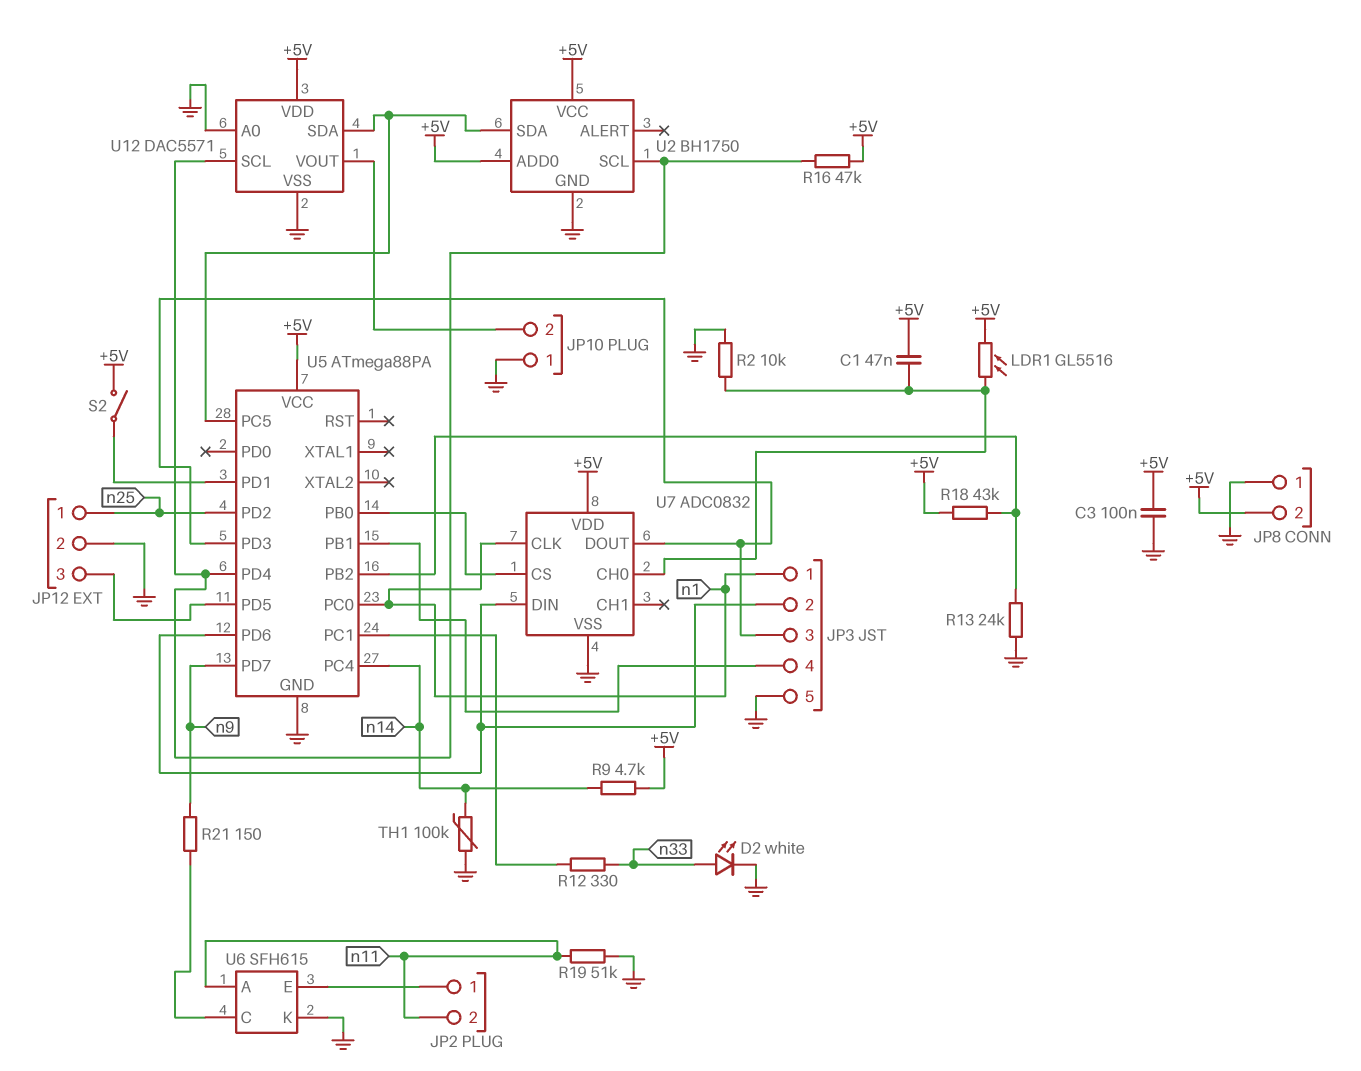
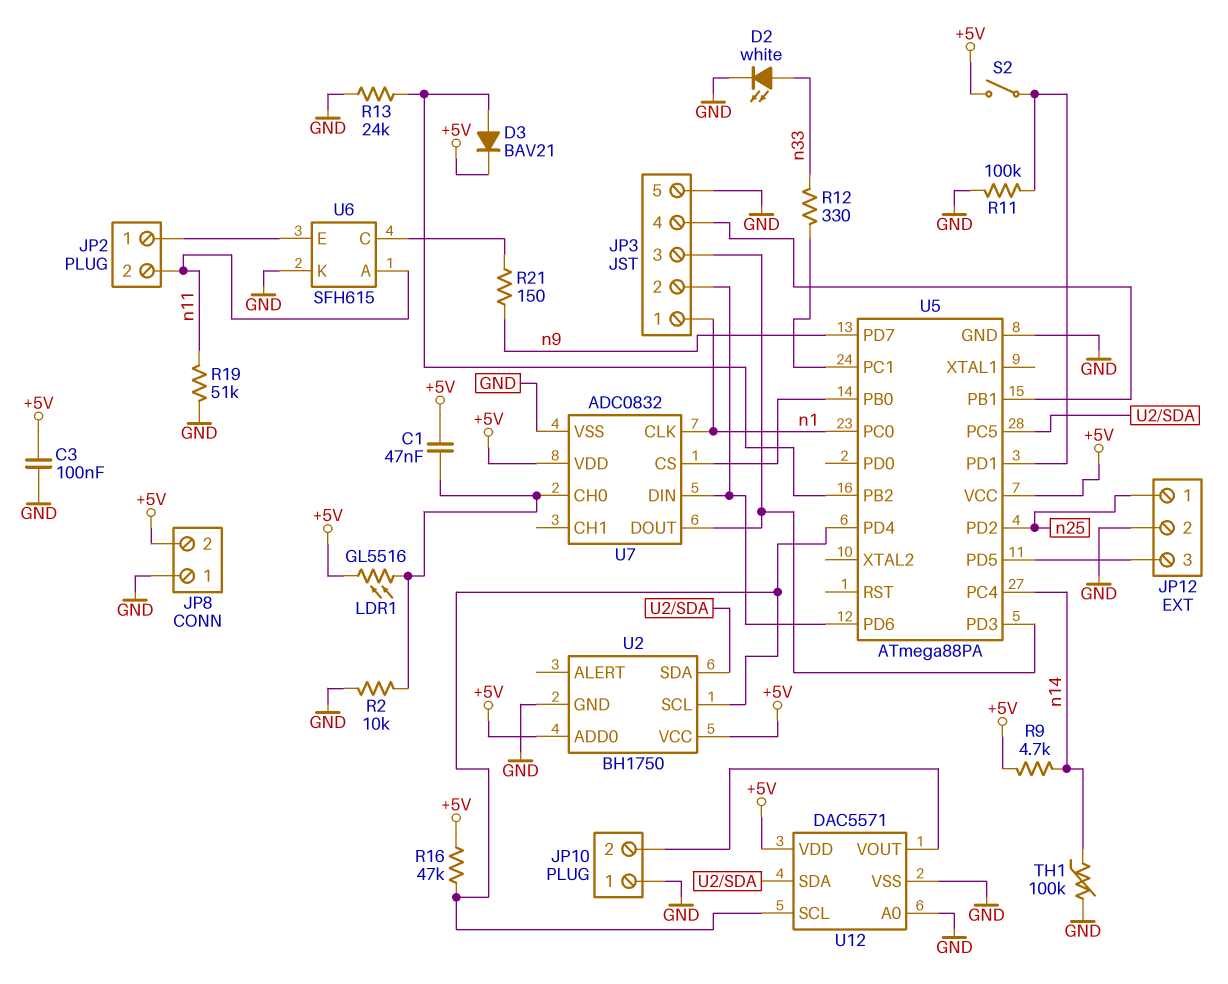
D3: none -> diode BAV21 (A U5/PB2, K +5V)
R11: none -> 100k (GND, U5/PD1)
R18: 43k (+5V, U5/PB2) -> none

